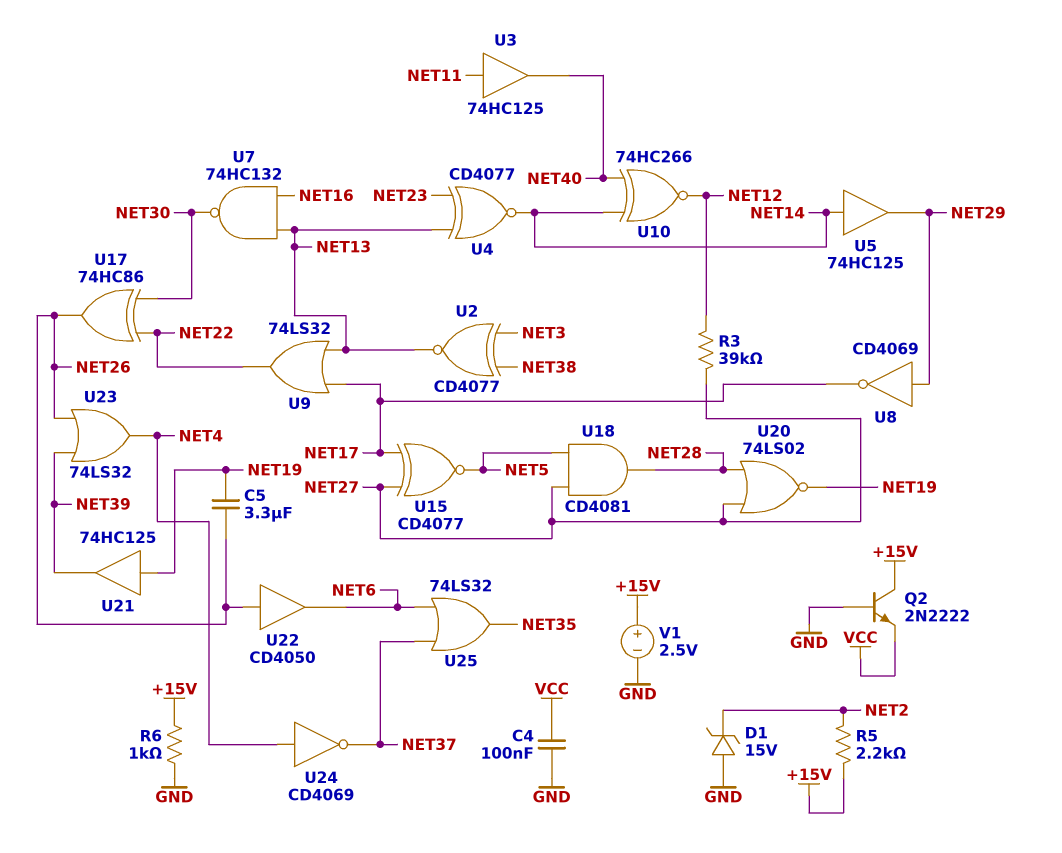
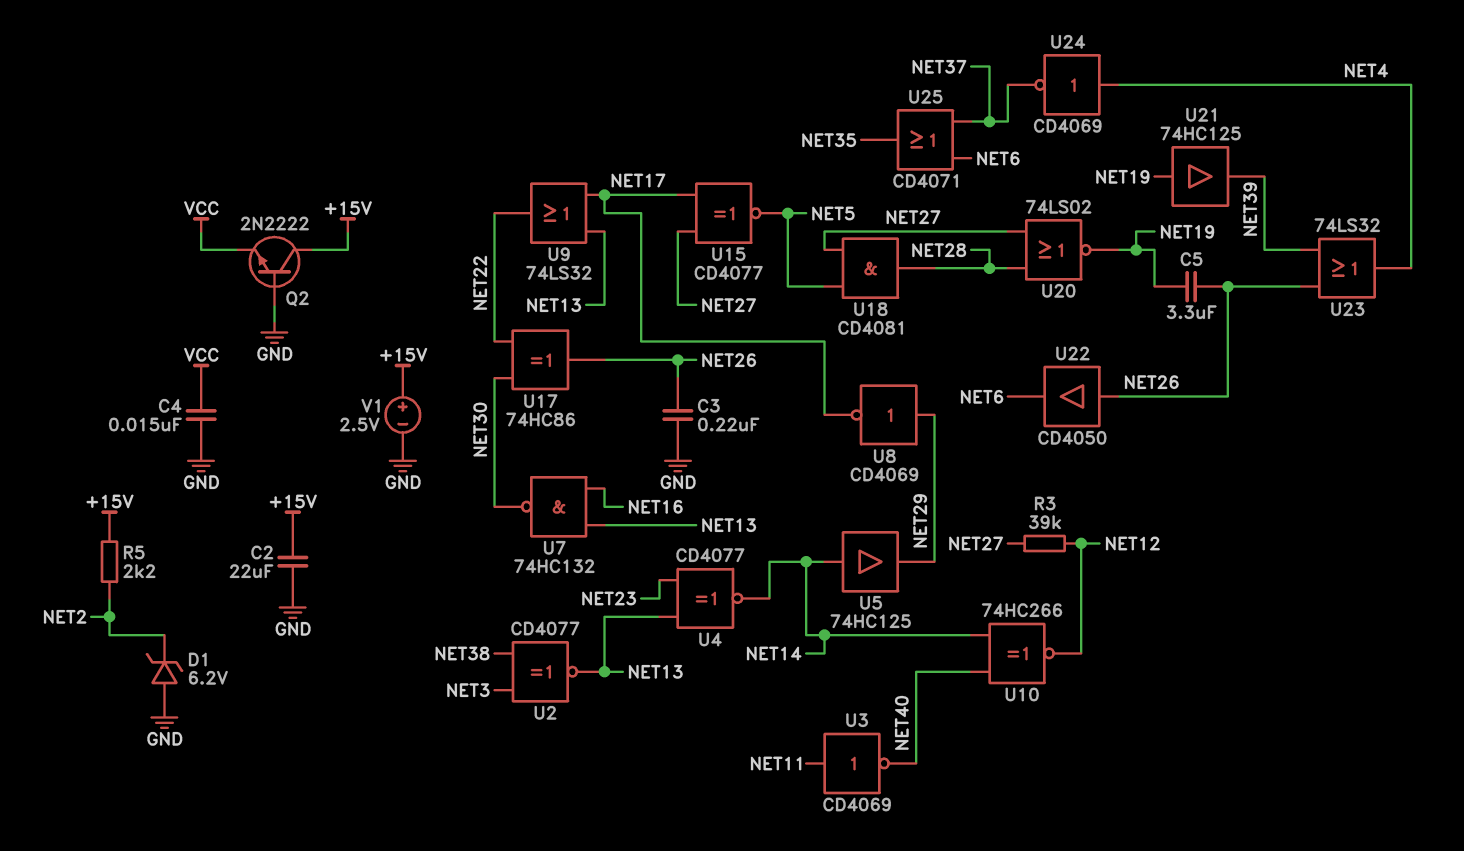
C2: none -> 22uF (+15V, GND)
C3: none -> 220nF (GND, NET26)
C4: 100nF (GND, VCC) -> 15nF (GND, VCC)
D1: zener 15V (A GND, K NET2) -> zener 6.2V (A GND, K NET2)
R6: 1k (+15V, GND) -> none
U3: buffer 74HC125 (in NET11, out NET40) -> NOT CD4069 (in NET11, out NET40)
U25: OR 74LS32 (in NET6, in NET37, out NET35) -> OR CD4071 (in NET6, in NET37, out NET35)

